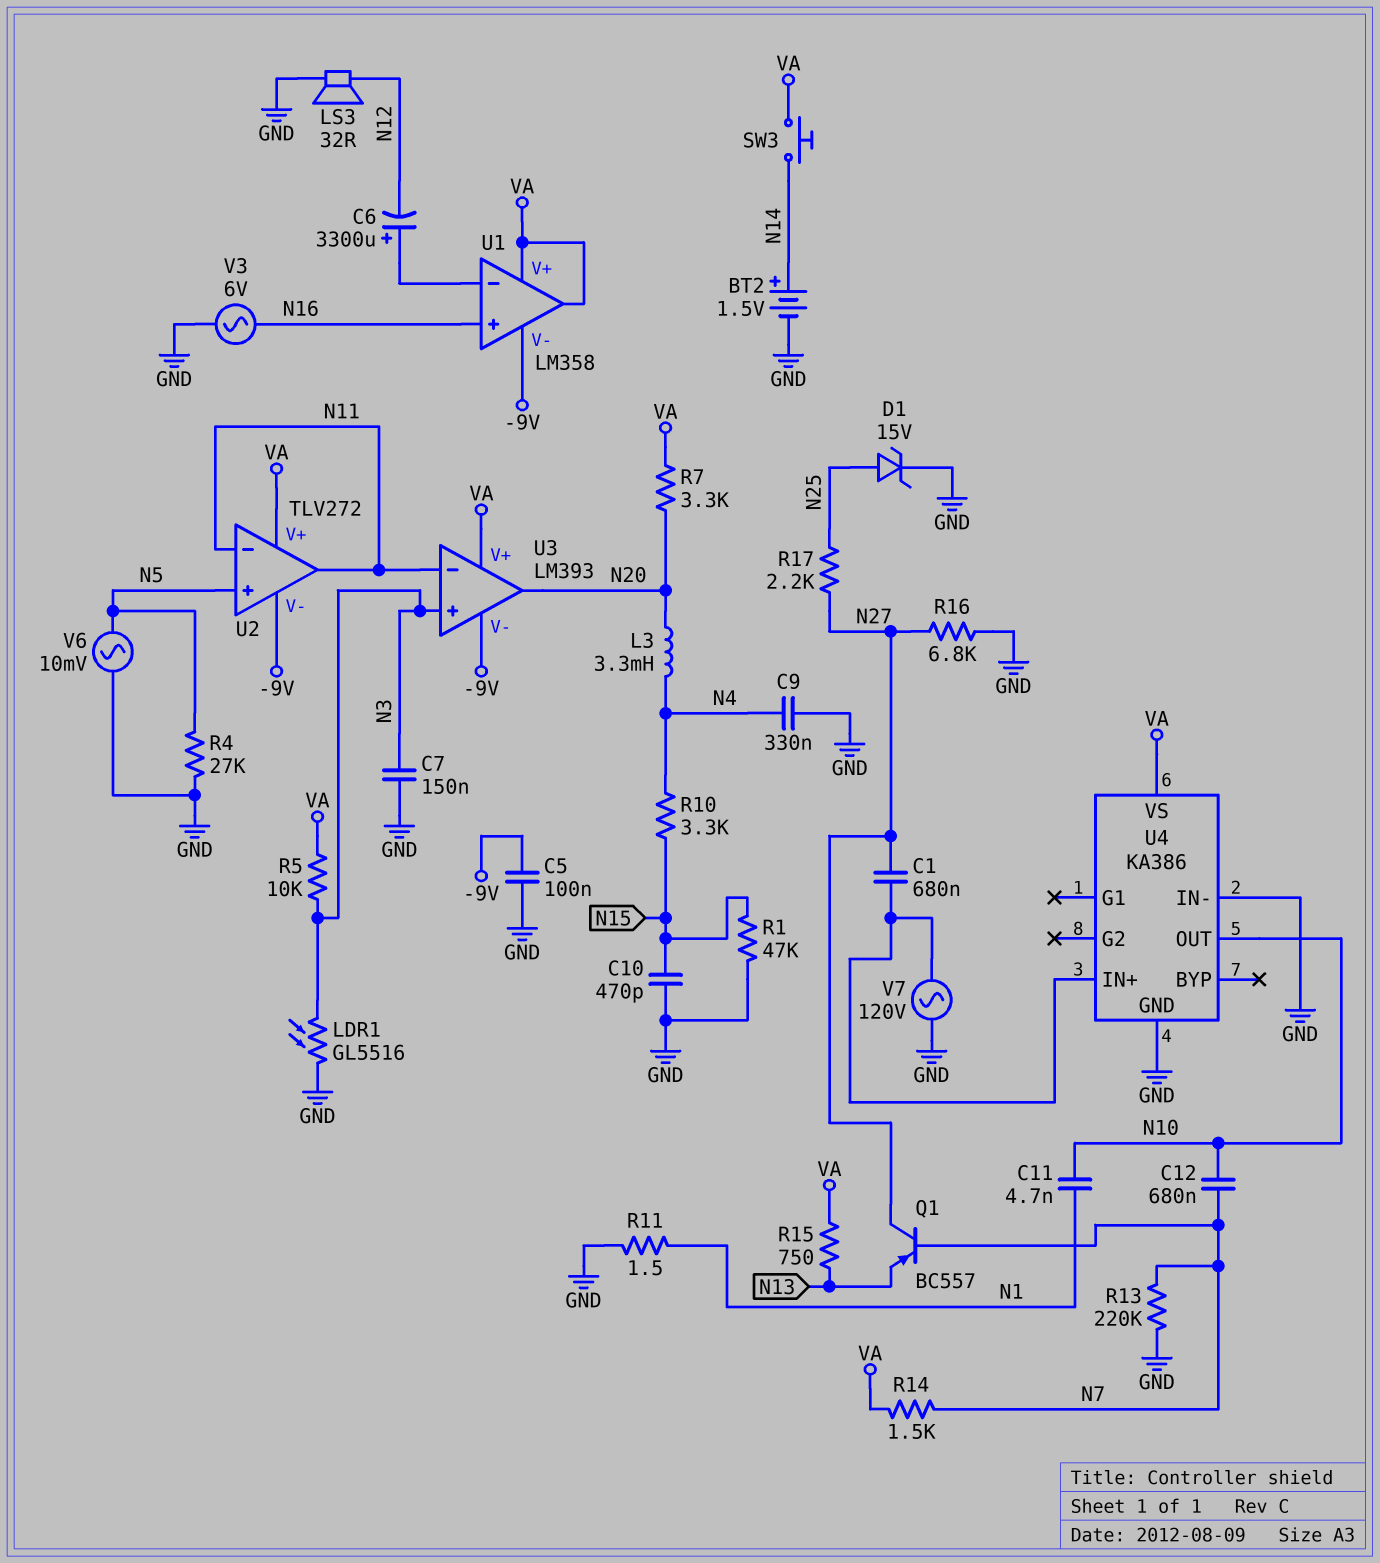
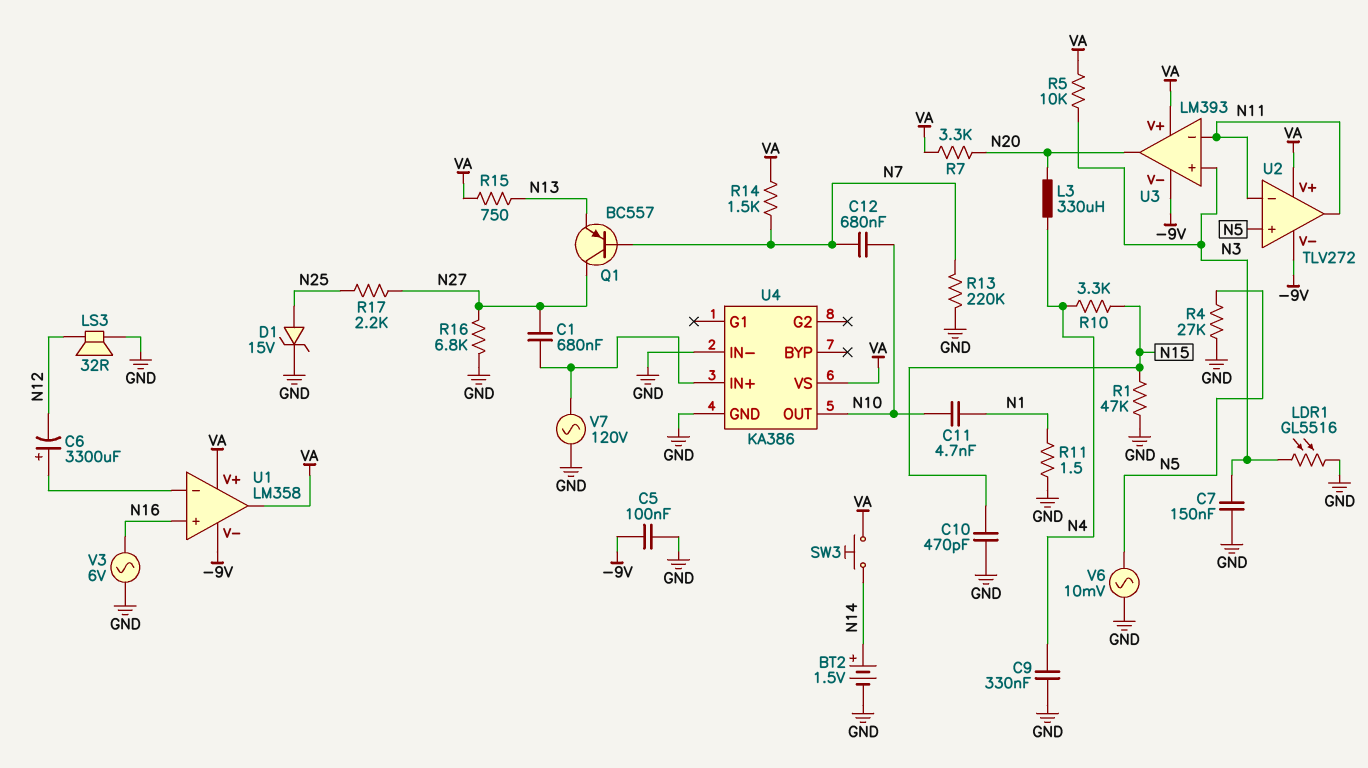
L3: 3.3mH (N4, N20) -> 330uH (N4, N20)

